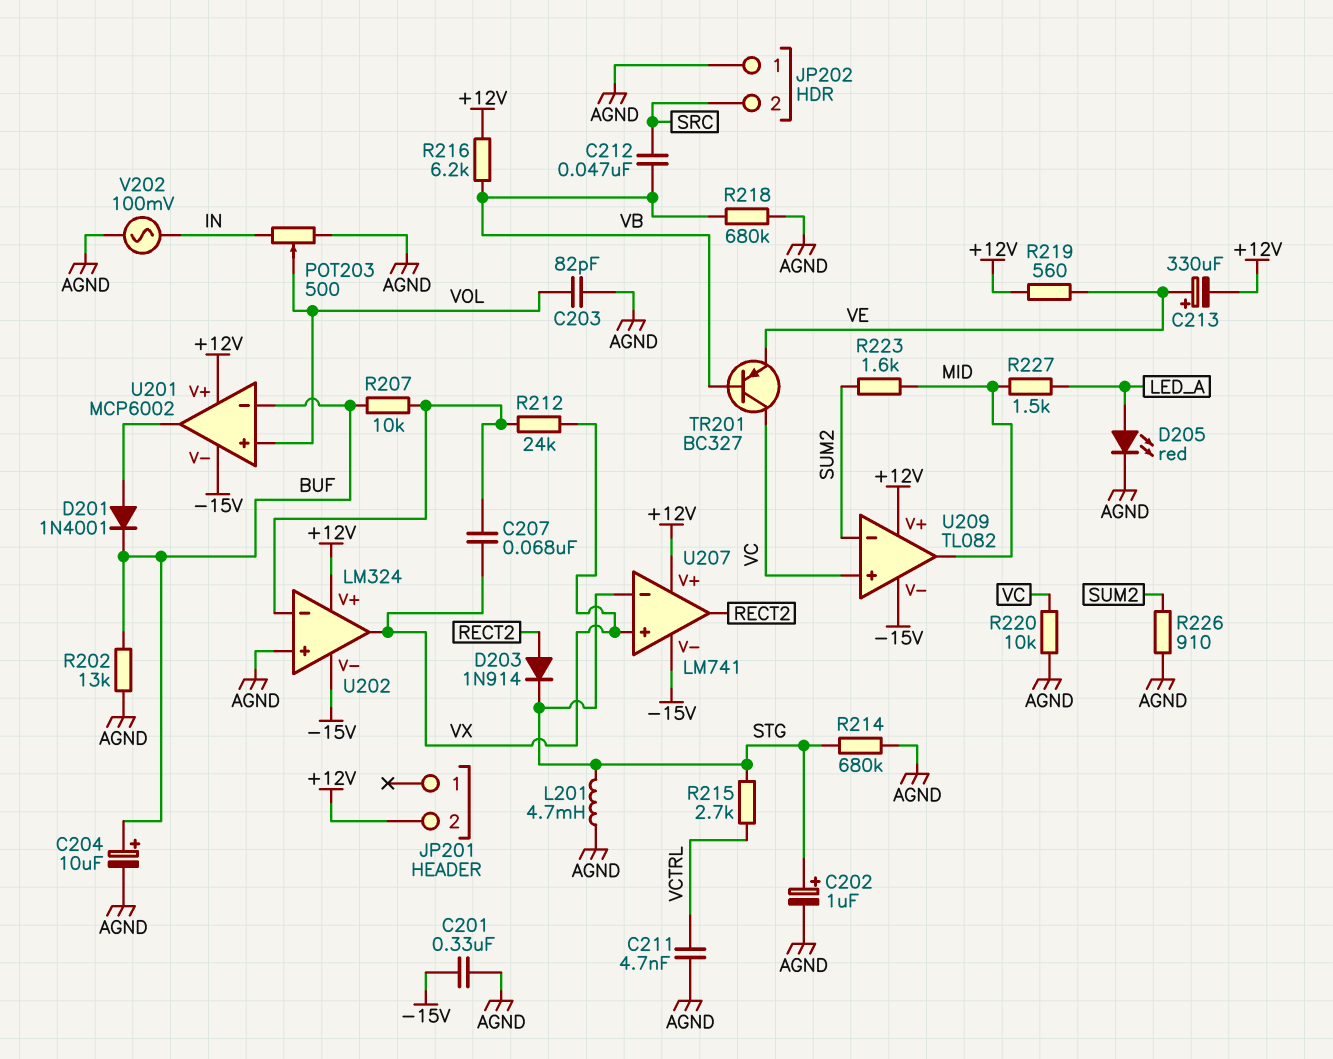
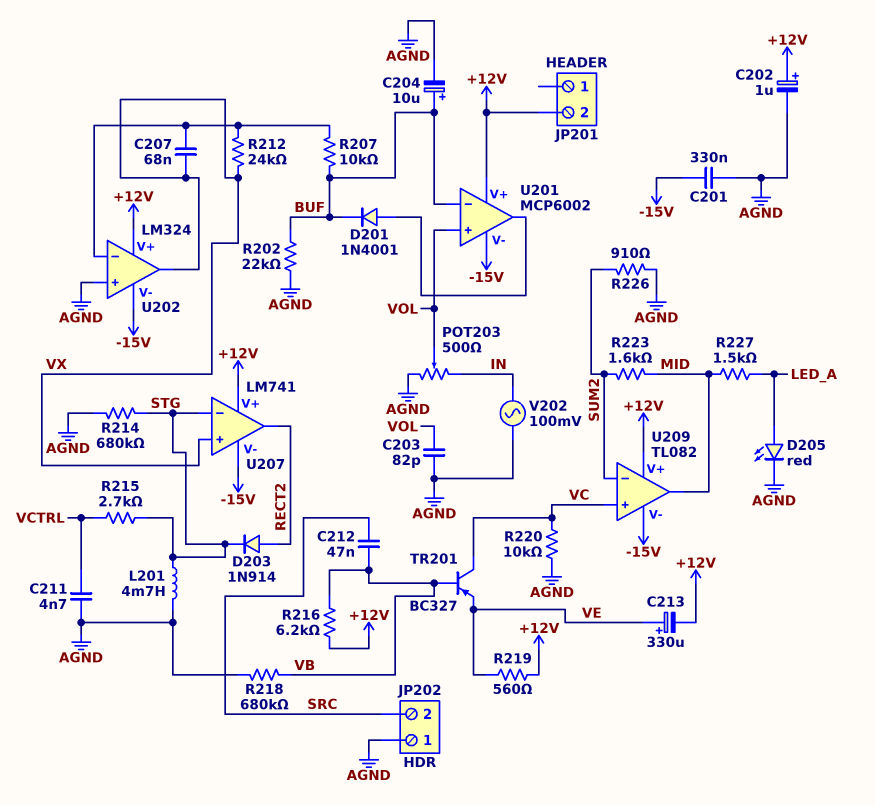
C202: 1uF (plus STG, minus AGND) -> 1uF (plus +12V, minus AGND)
R202: 13k (AGND, BUF) -> 22k (AGND, BUF)

